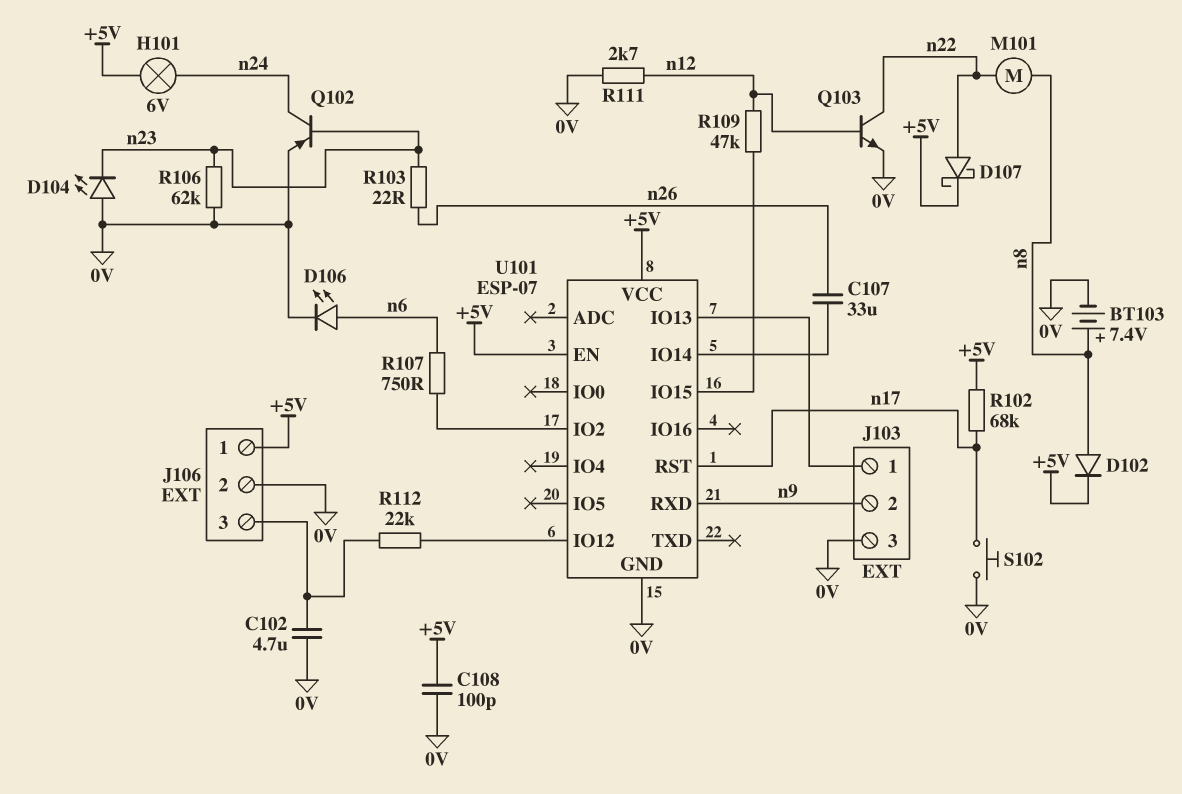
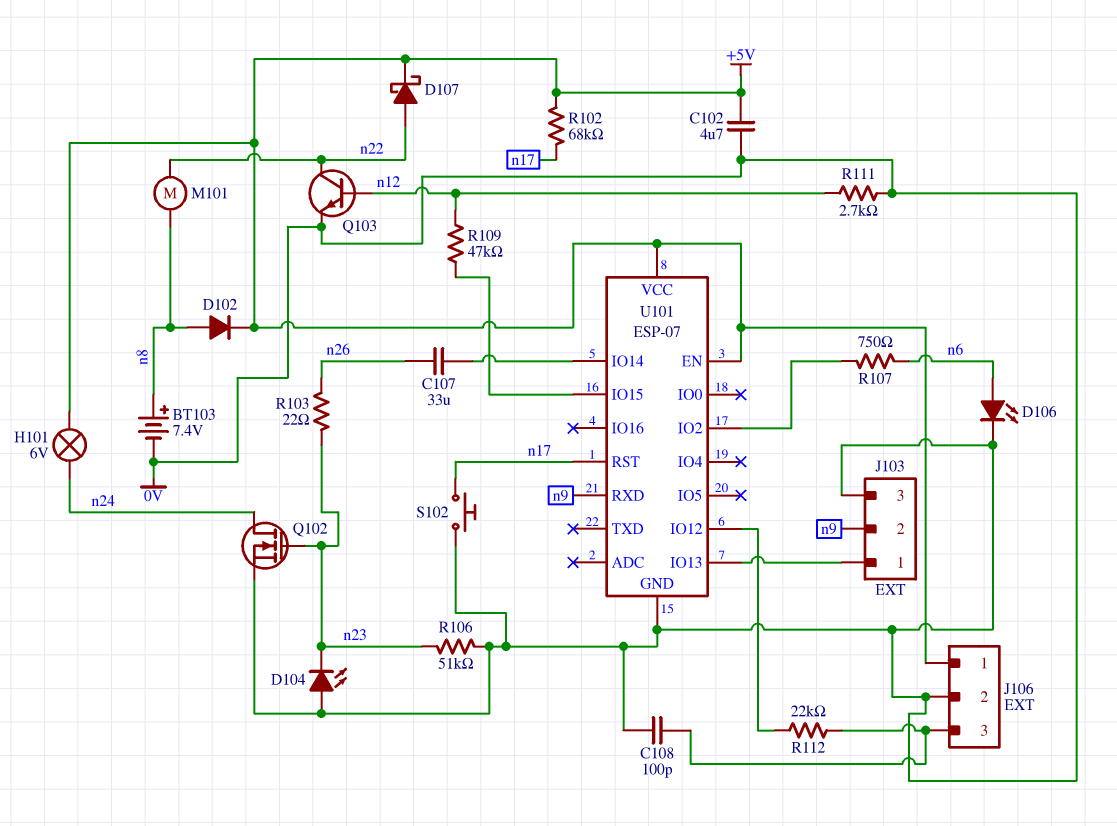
C102: 4.7uF (0V, J106/3) -> 4.7uF (+5V, 0V)
C108: 100pF (+5V, 0V) -> 100pF (0V, J106/3)
Q102: PNP (B n23, C n24, E 0V) -> NMOS (G n23, D n24, S 0V)
R106: 62k (0V, n23) -> 51k (0V, n23)

